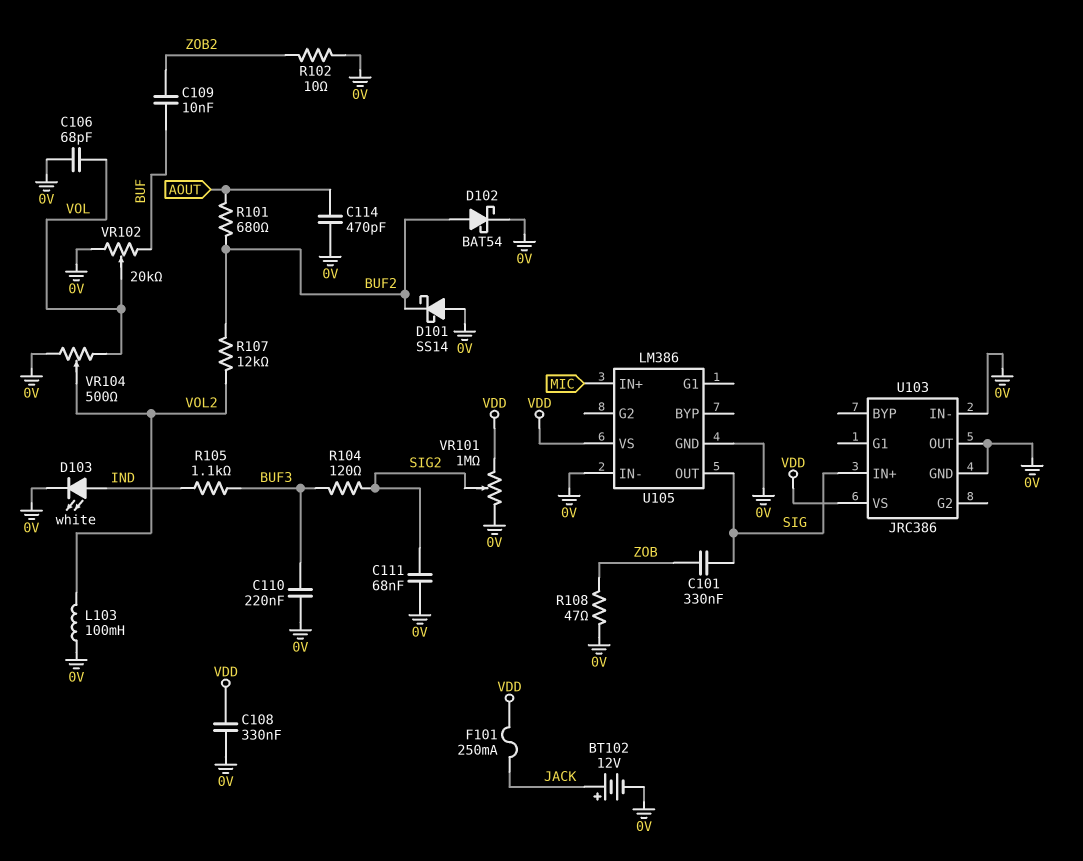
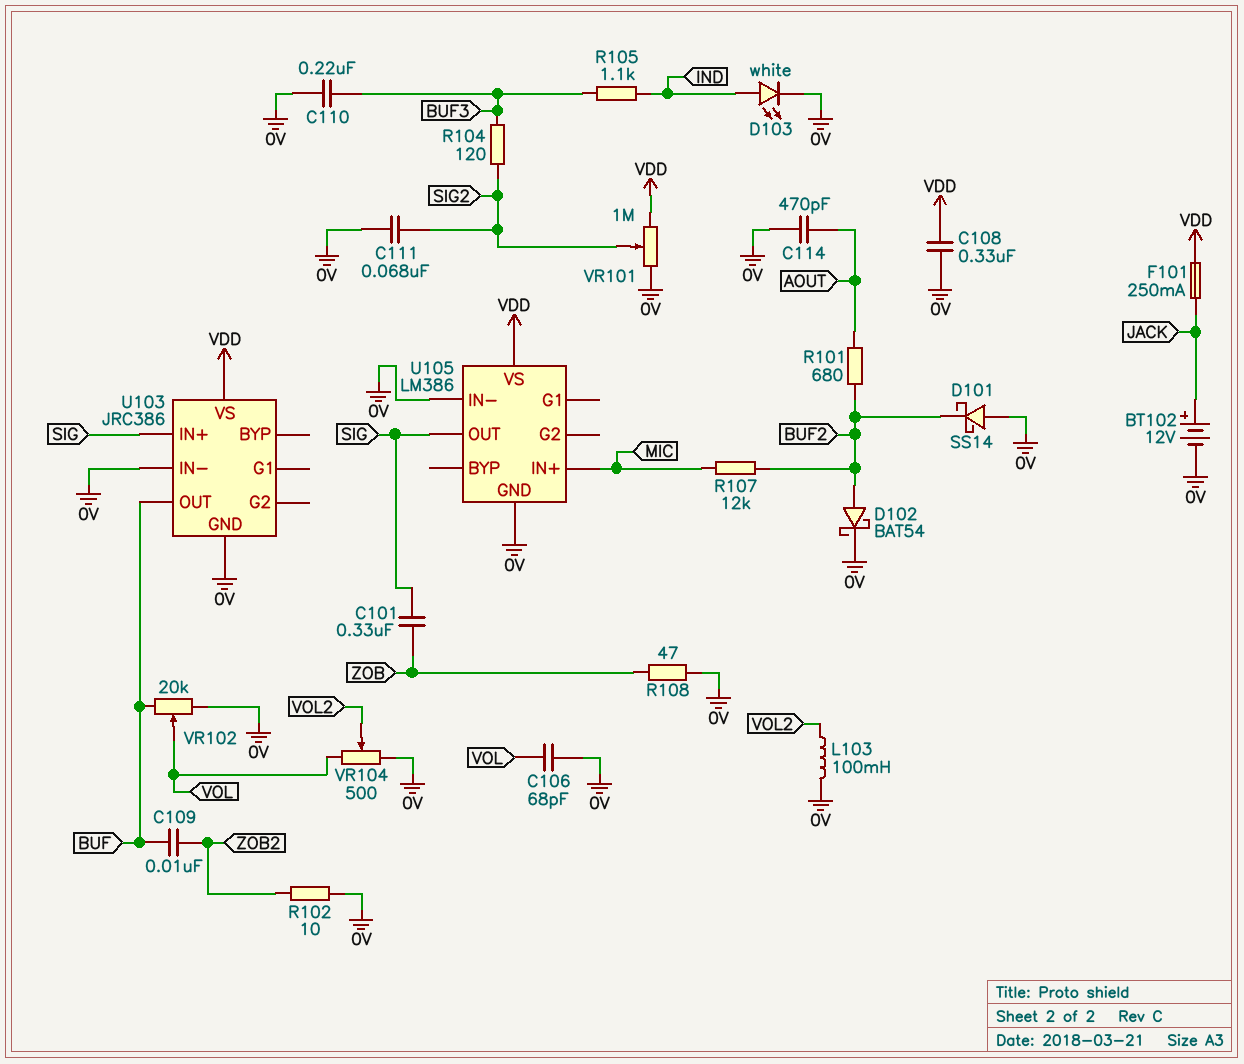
R107: 12k (BUF2, VOL2) -> 12k (BUF2, MIC)
U103 pin OUT: 0V -> BUF

